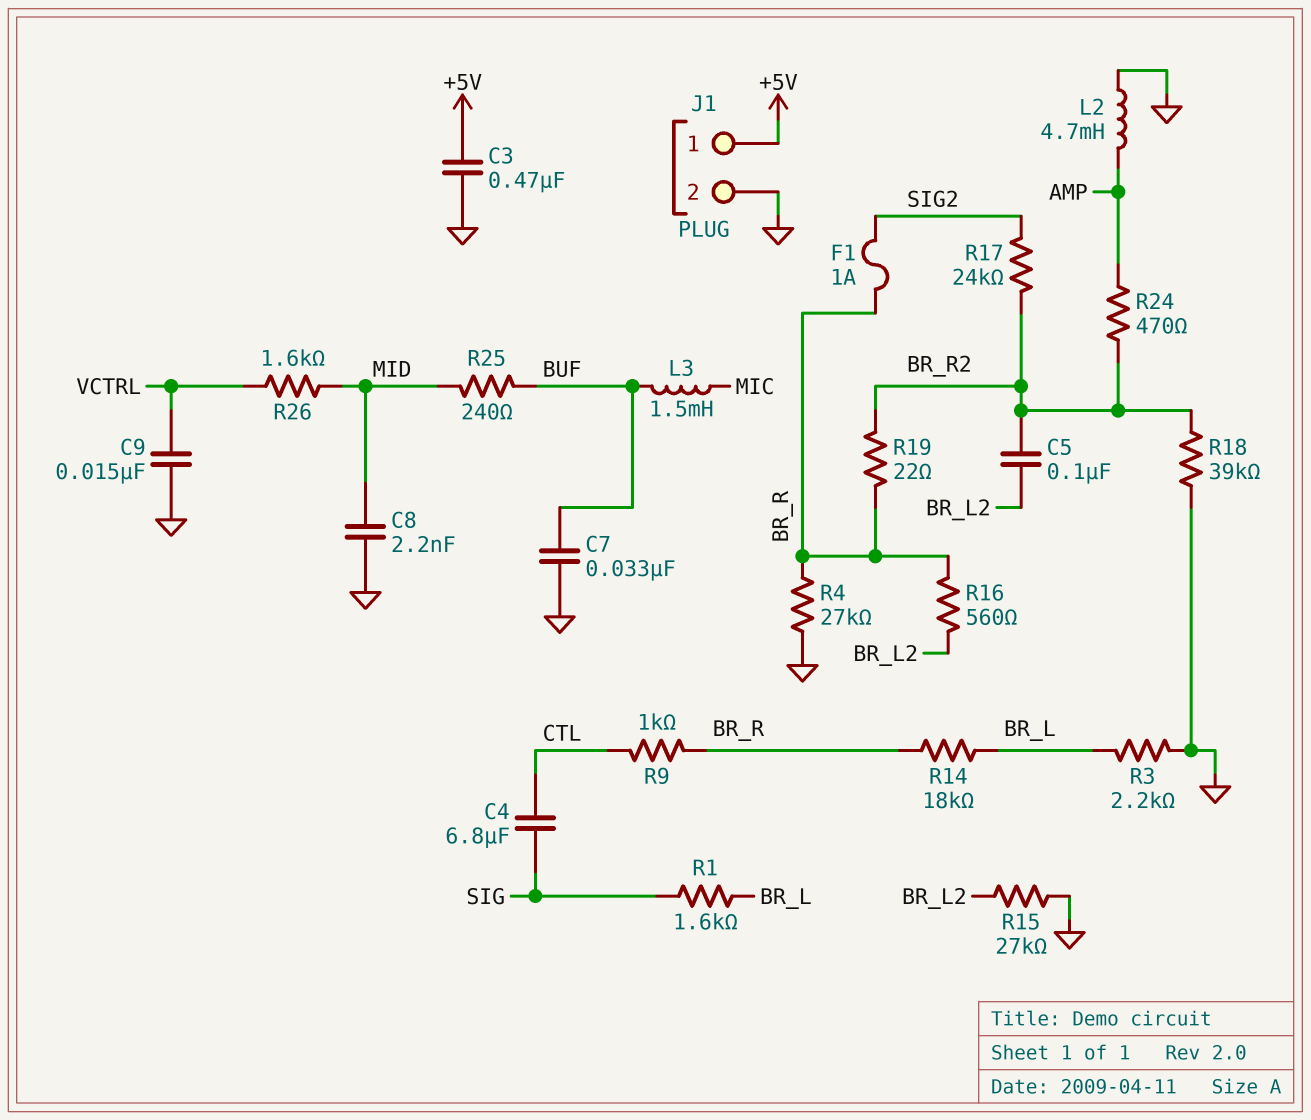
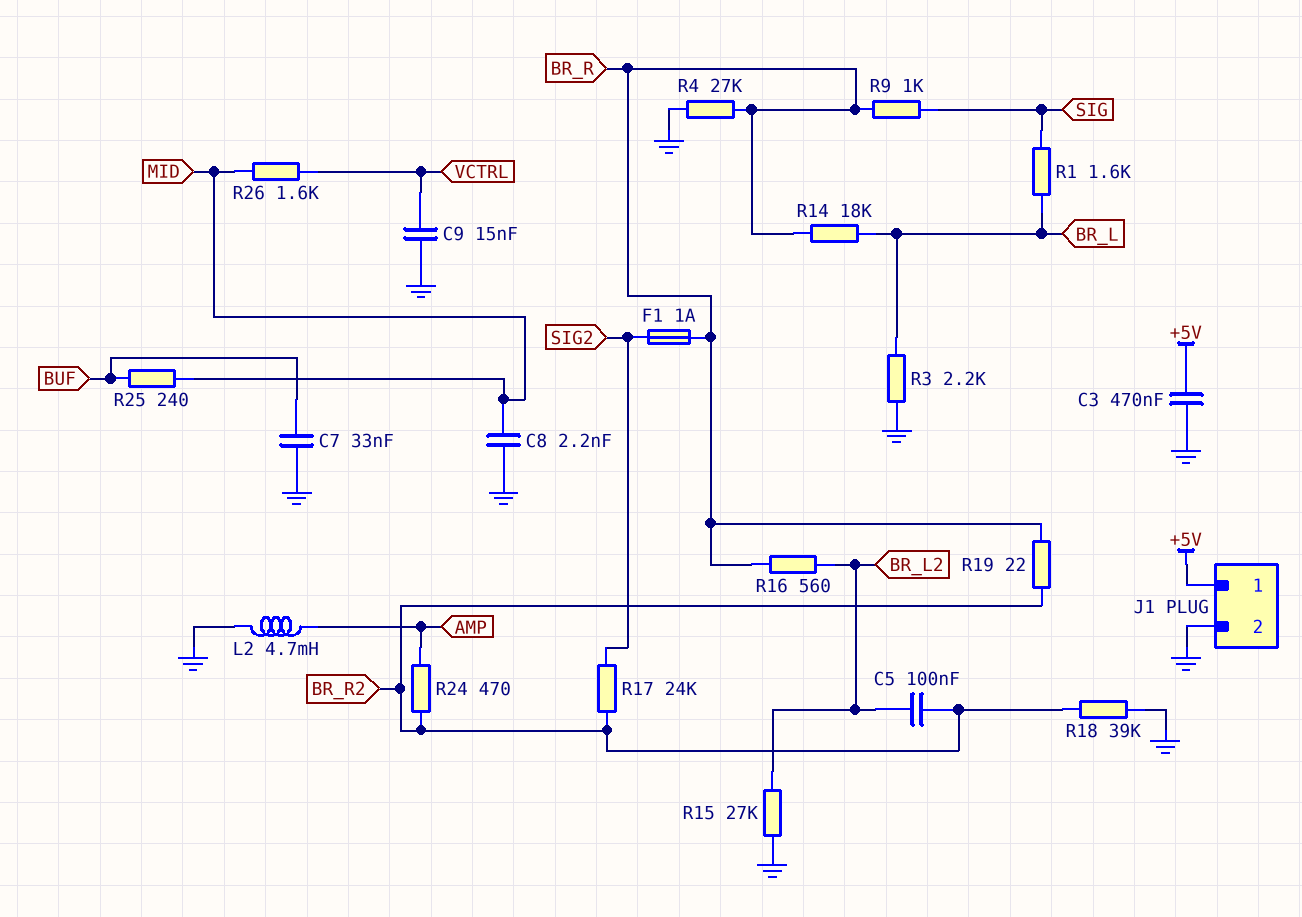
C4: 6.8uF (CTL, SIG) -> none
L3: 1.5mH (BUF, MIC) -> none
R9: 1k (BR_R, CTL) -> 1k (BR_R, SIG)

